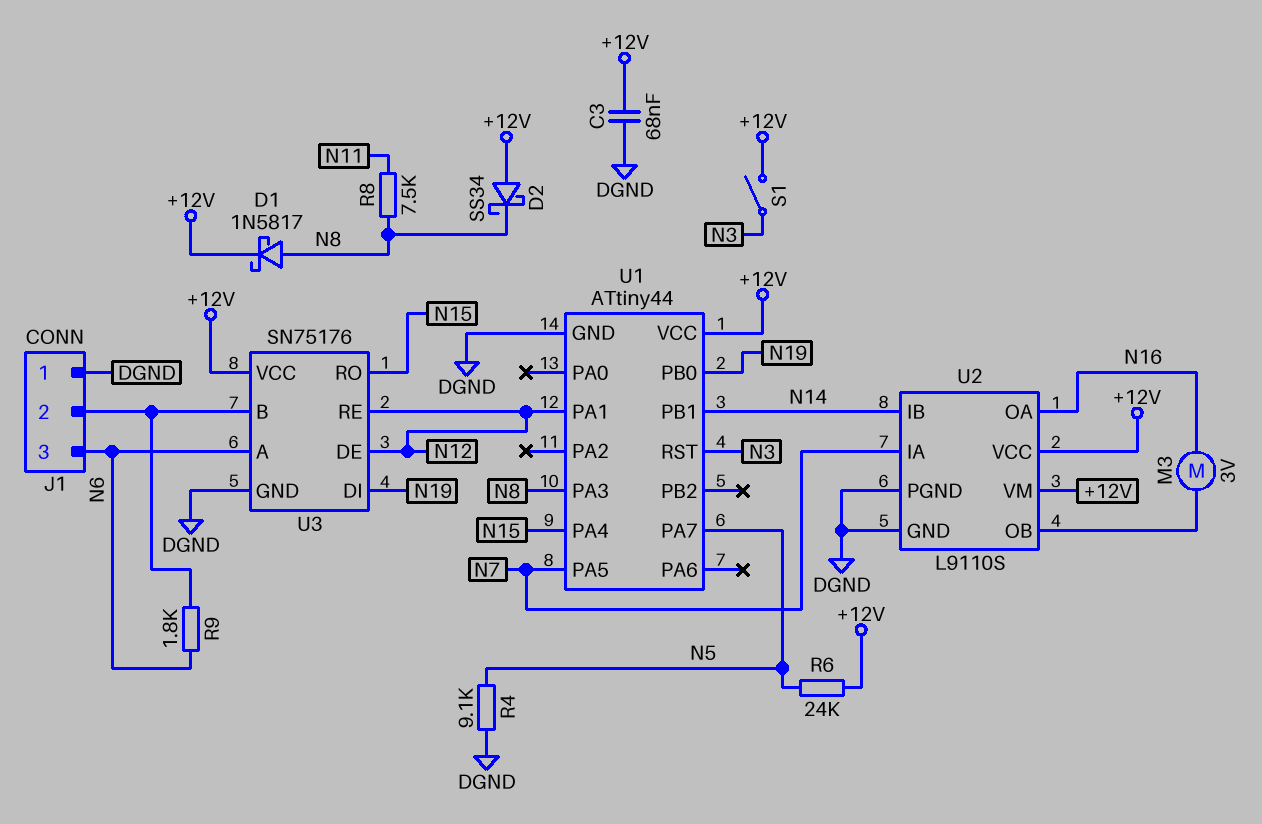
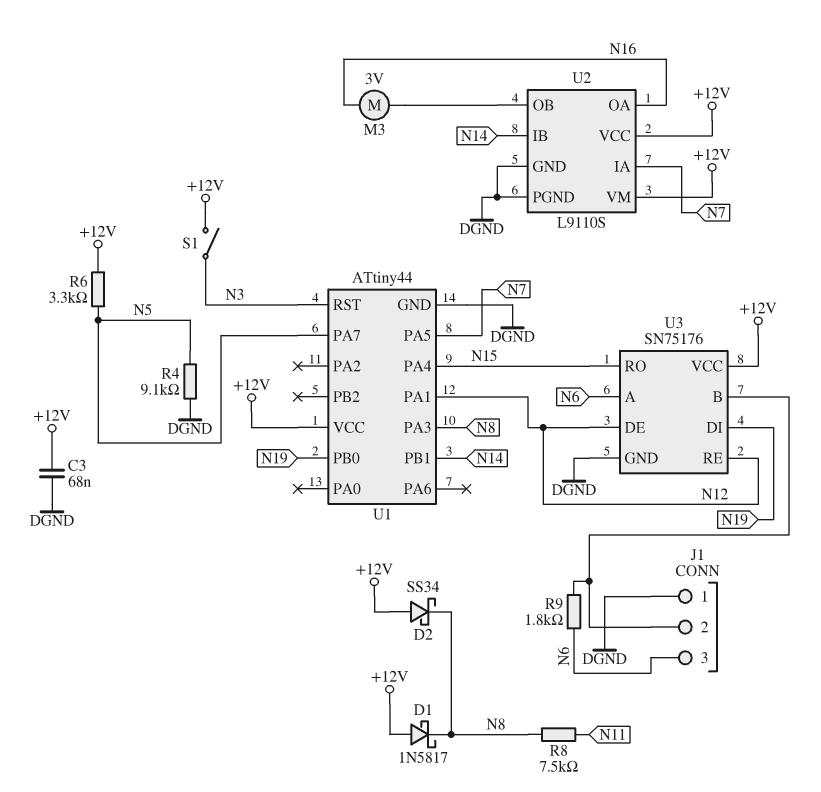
D1: schottky 1N5817 (A N8, K +12V) -> schottky 1N5817 (A +12V, K N8)
R6: 24k (+12V, N5) -> 3.3k (+12V, N5)

